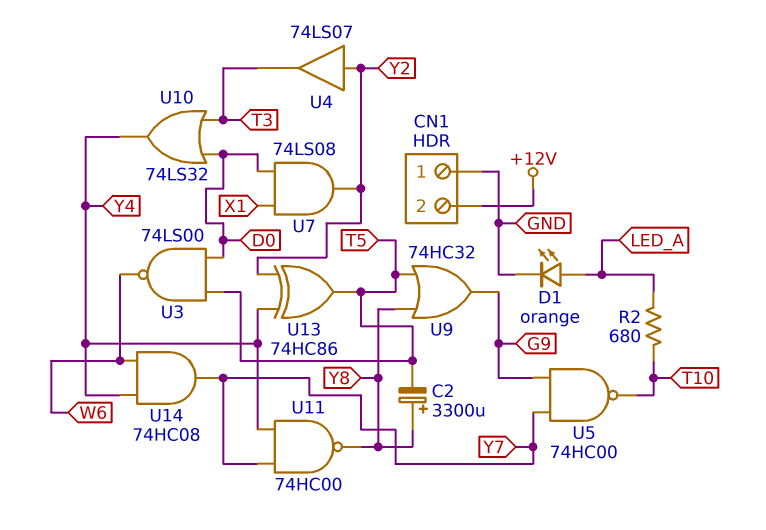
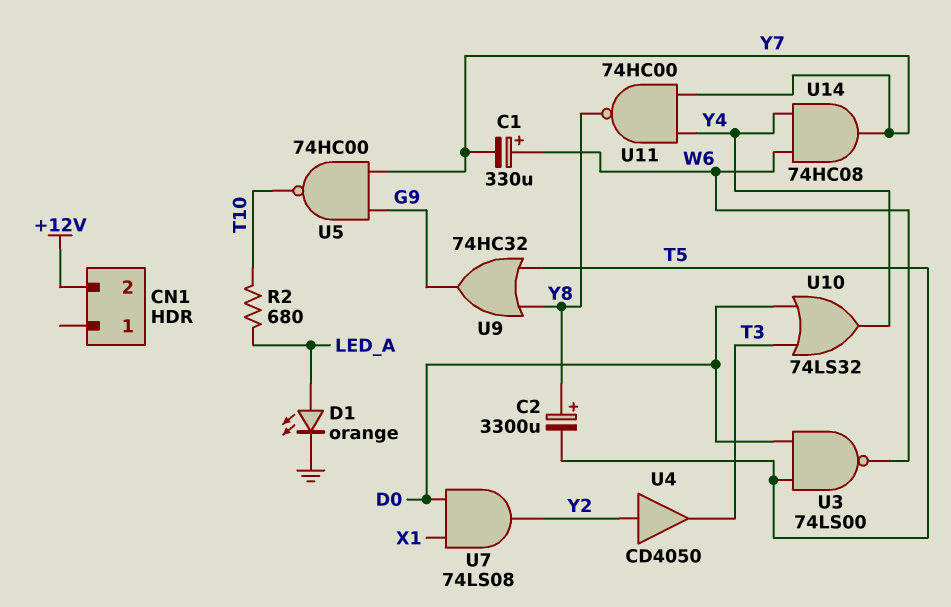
C1: none -> 330uF (plus W6, minus Y7)
CN1 pin 1: GND -> none
U4: buffer 74LS07 (in Y2, out T3) -> buffer CD4050 (in Y2, out T3)
U13: XOR 74HC86 (in Y2, in Y4, out T5) -> none

